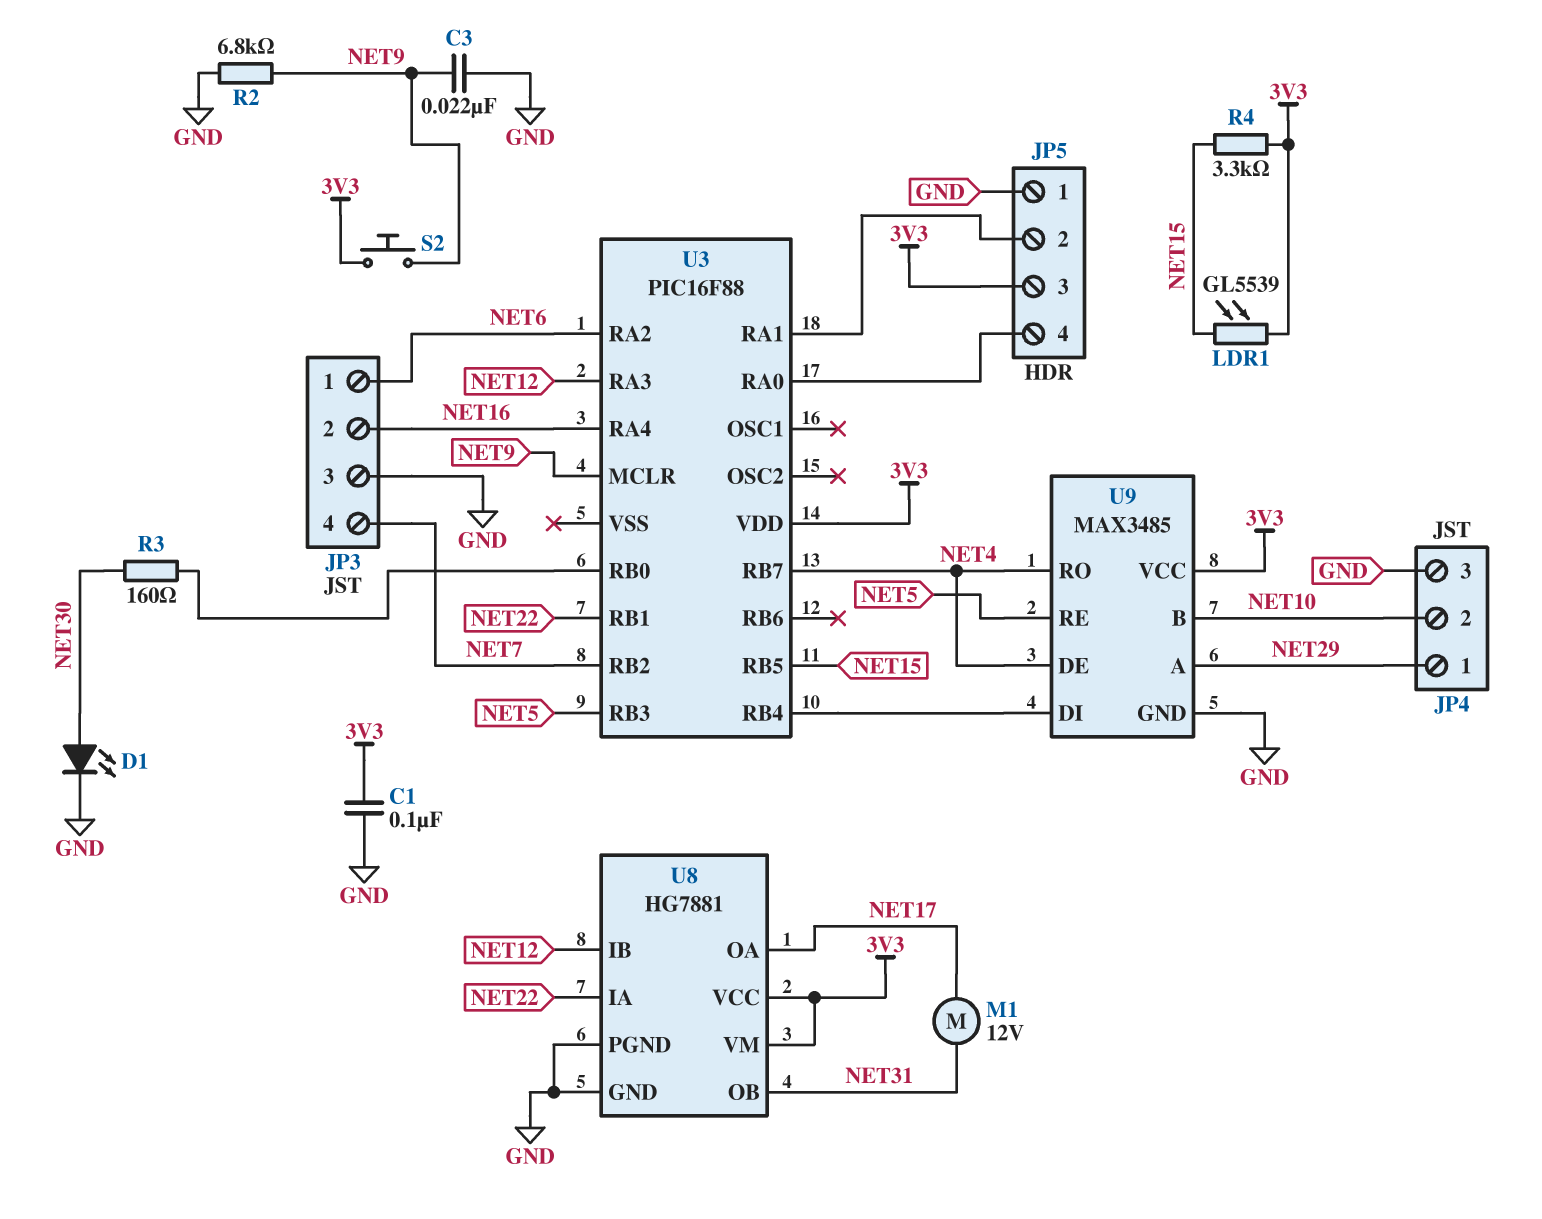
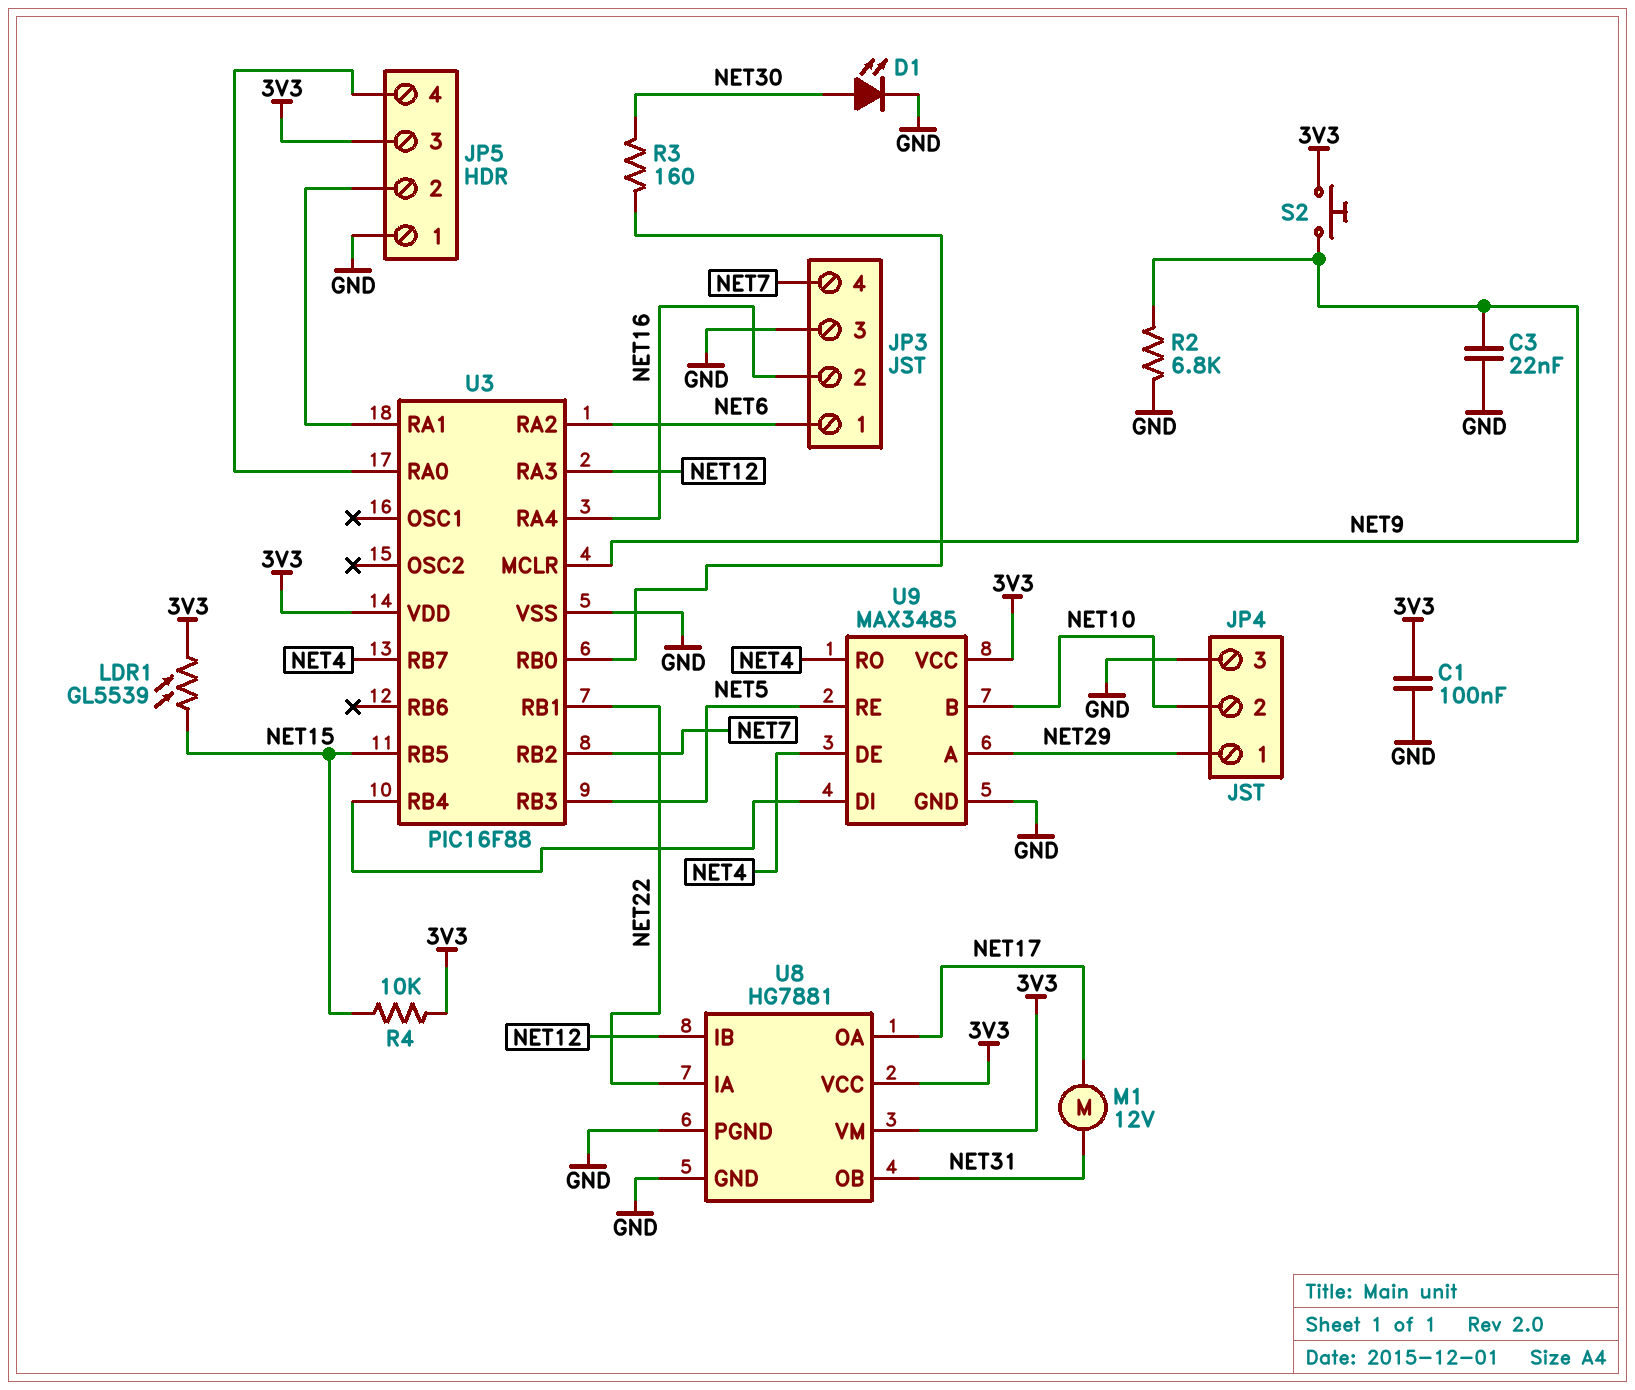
R4: 3.3k (3V3, NET15) -> 10k (3V3, NET15)
U3 pin VSS: none -> GND

